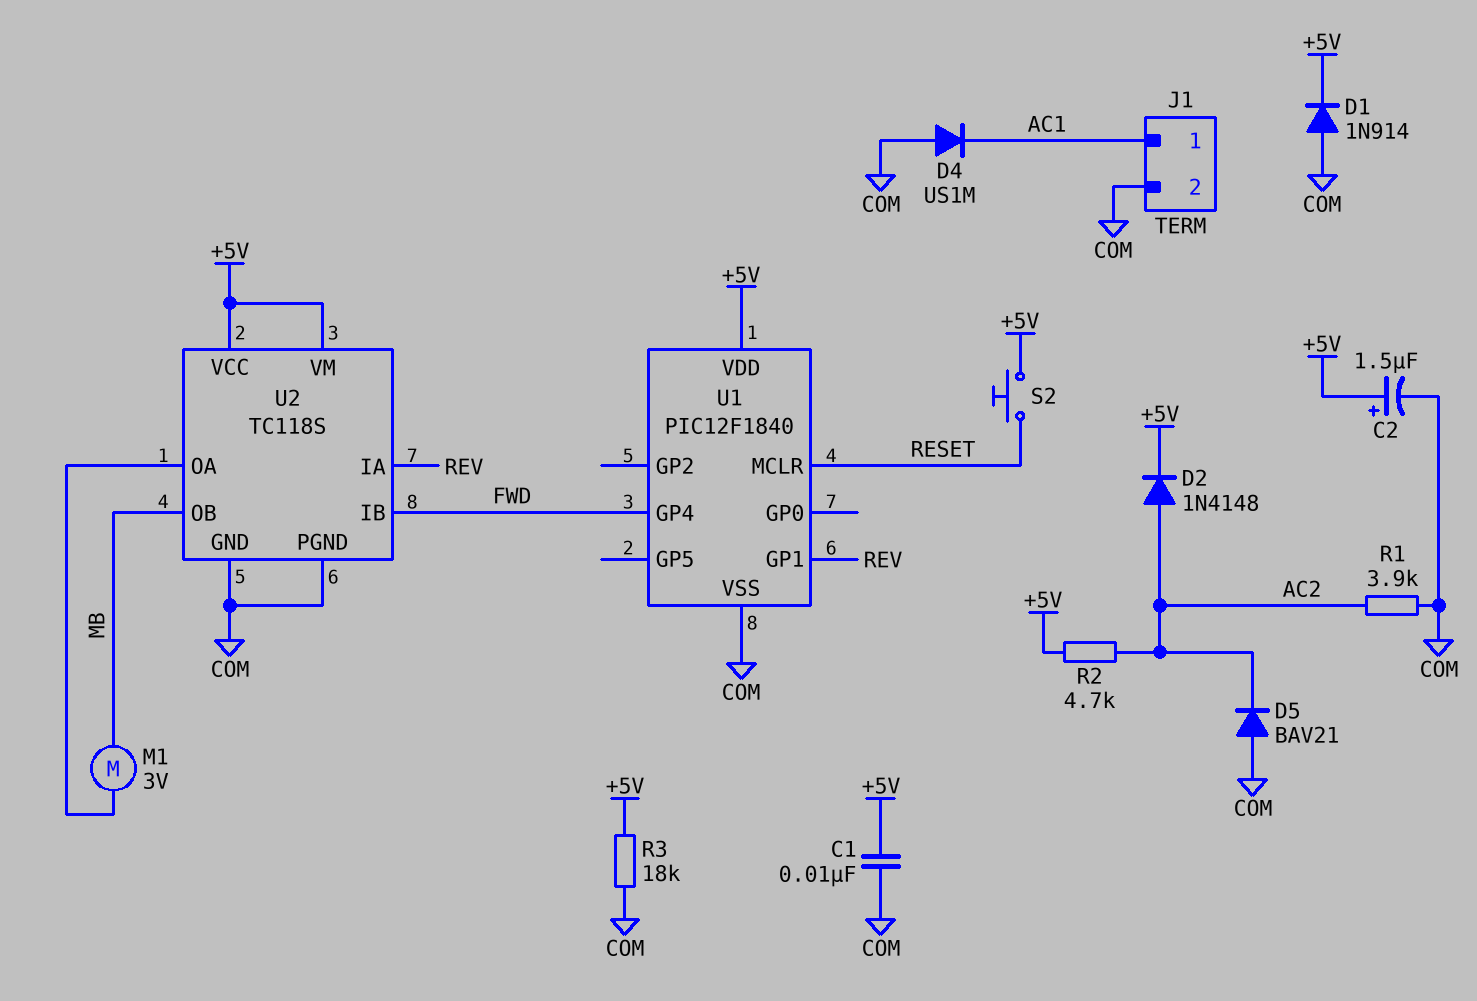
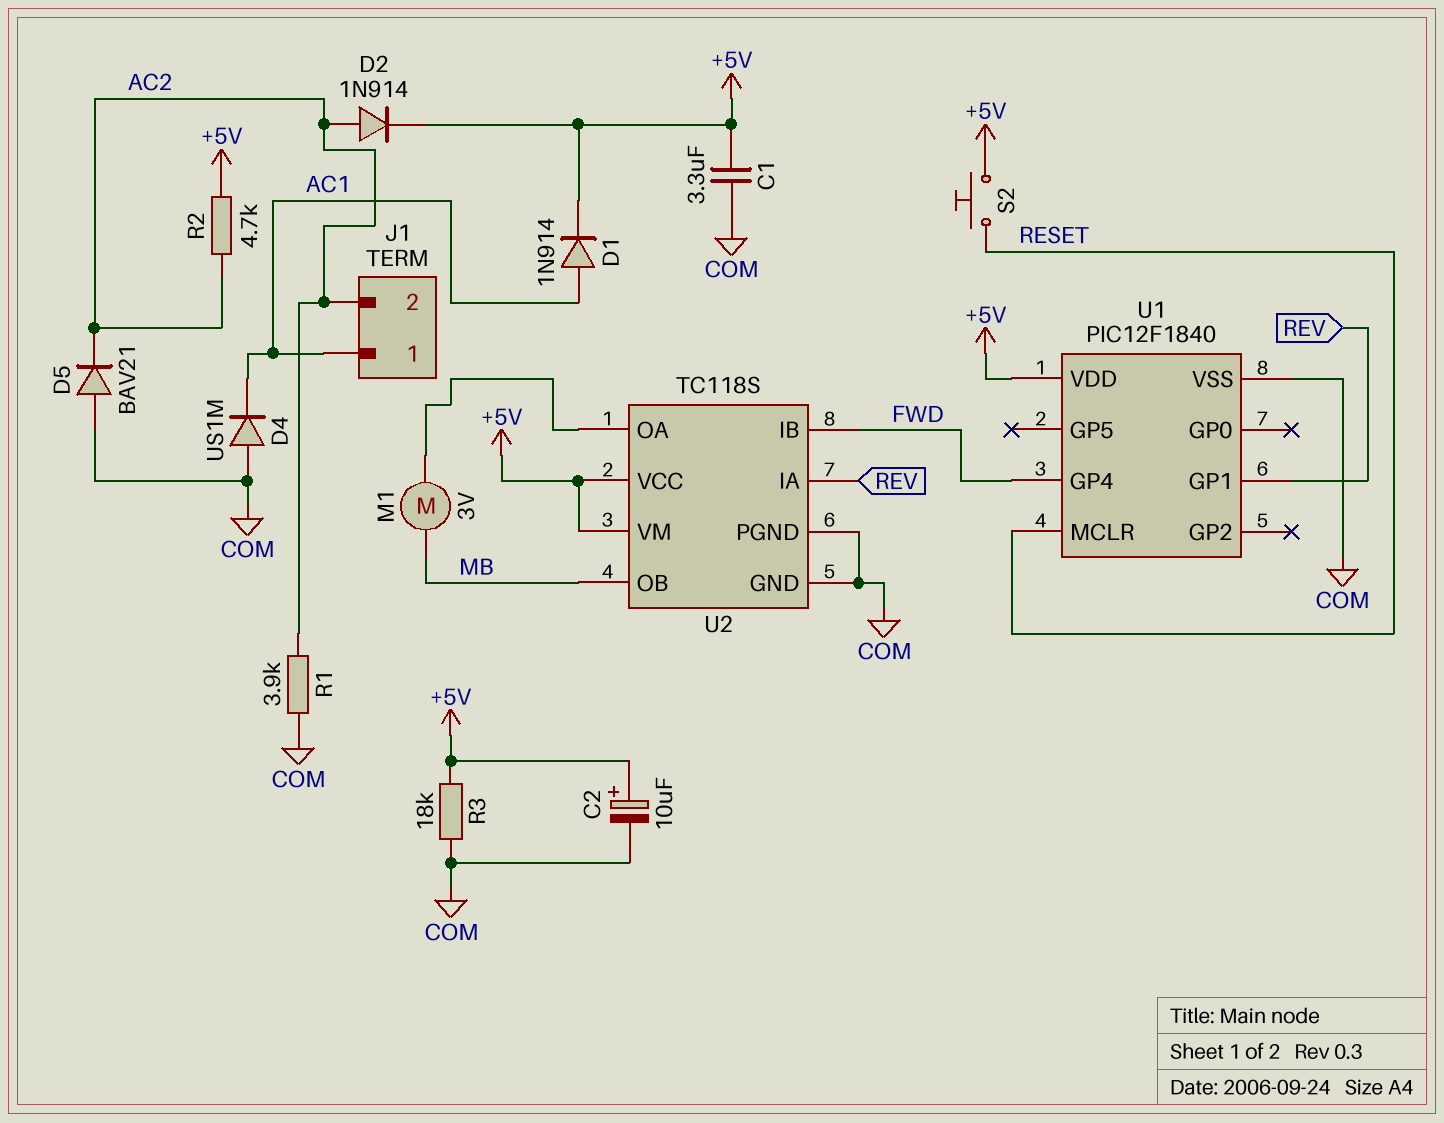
C1: 10nF (+5V, COM) -> 3.3uF (+5V, COM)
C2: 1.5uF (plus +5V, minus COM) -> 10uF (plus +5V, minus COM)
D1: diode 1N914 (A COM, K +5V) -> diode 1N914 (A AC1, K +5V)
D2: diode 1N4148 (A AC2, K +5V) -> diode 1N914 (A AC2, K +5V)
J1 pin 2: COM -> AC2

